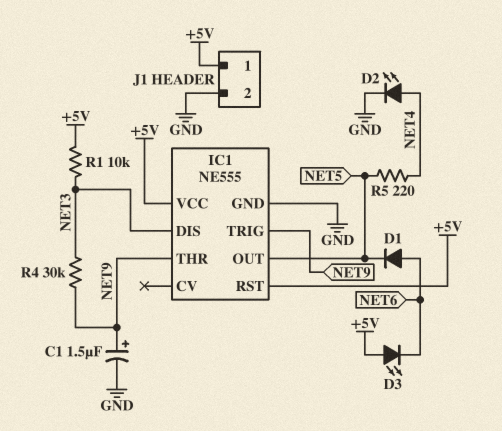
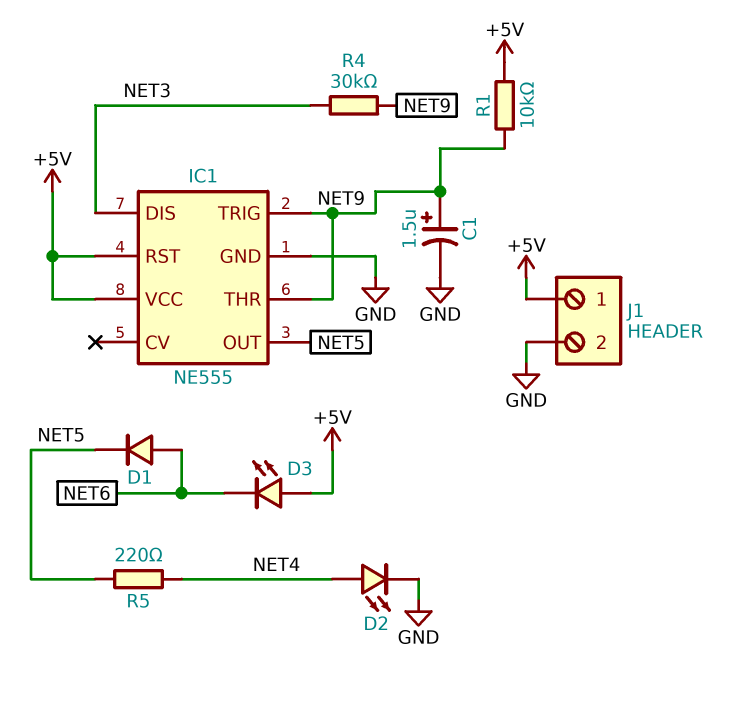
R1: 10k (+5V, NET3) -> 10k (+5V, NET9)

